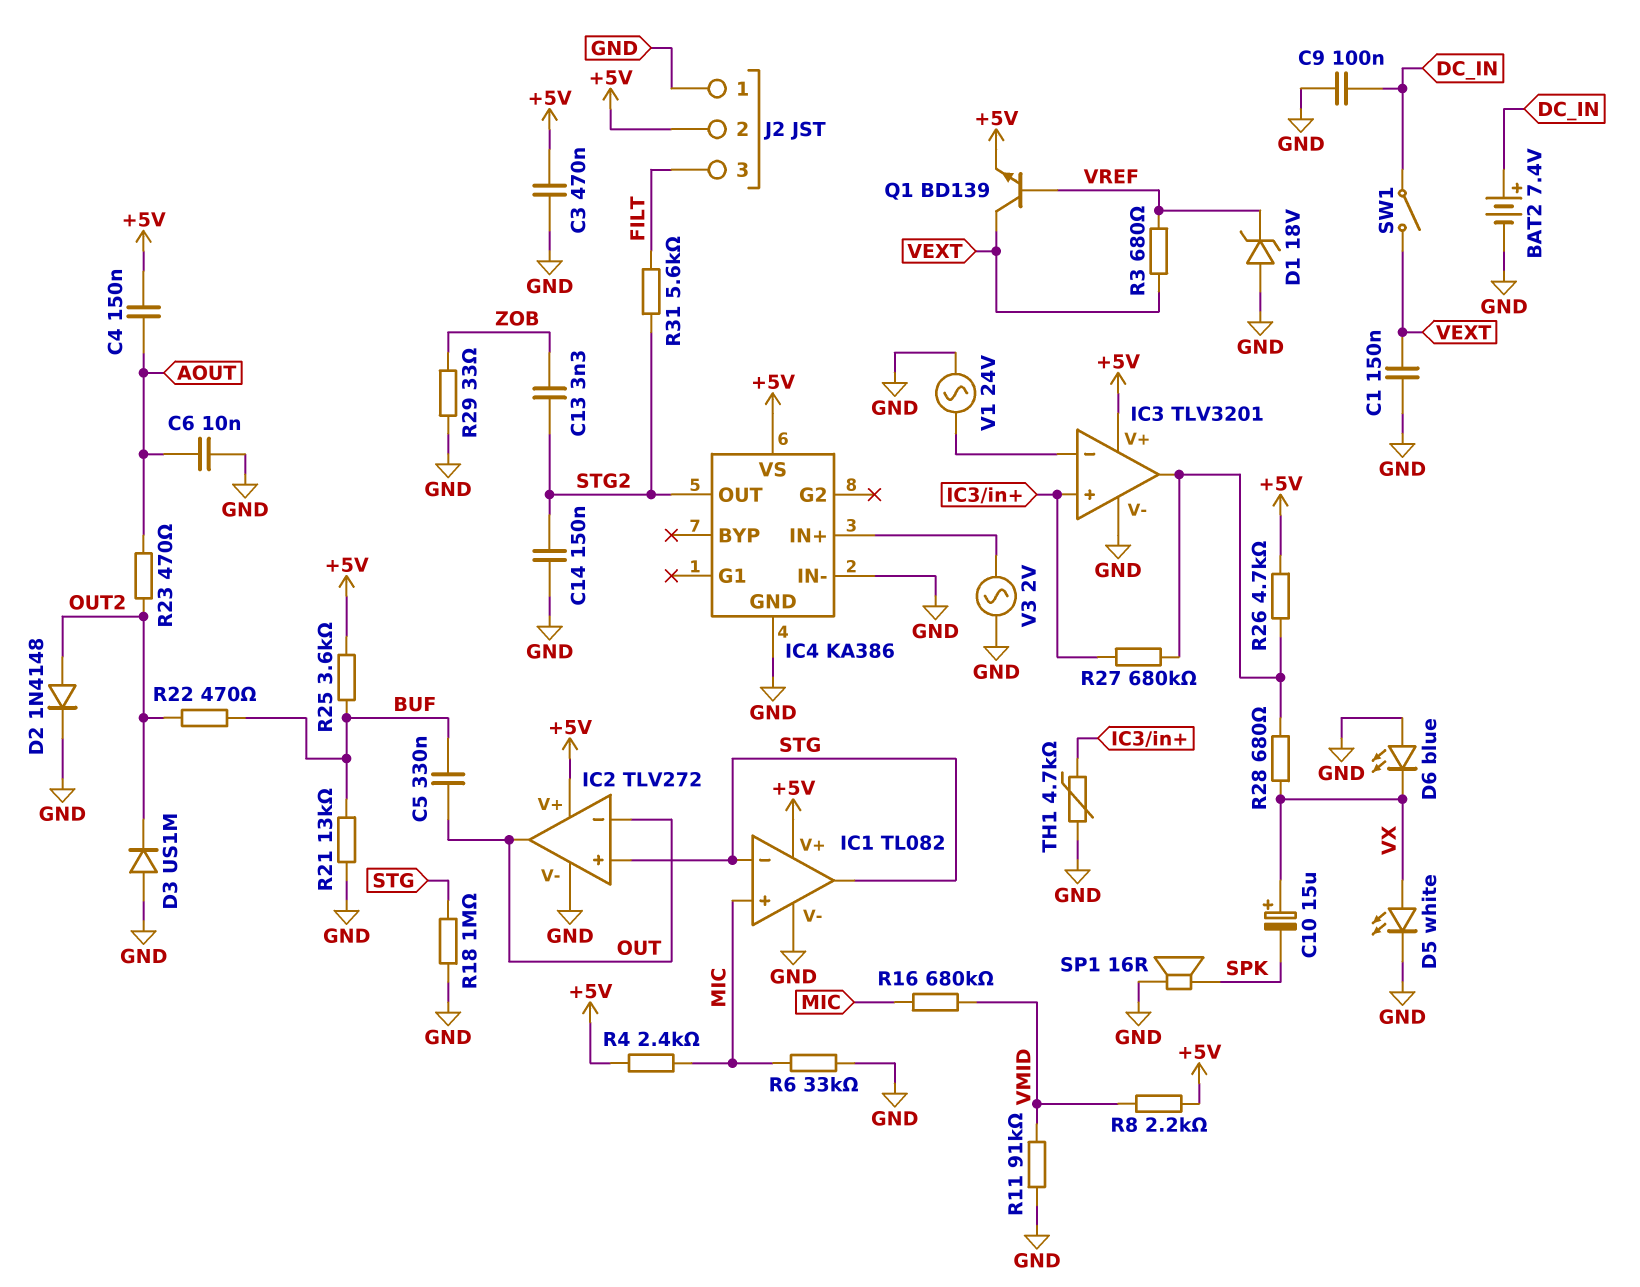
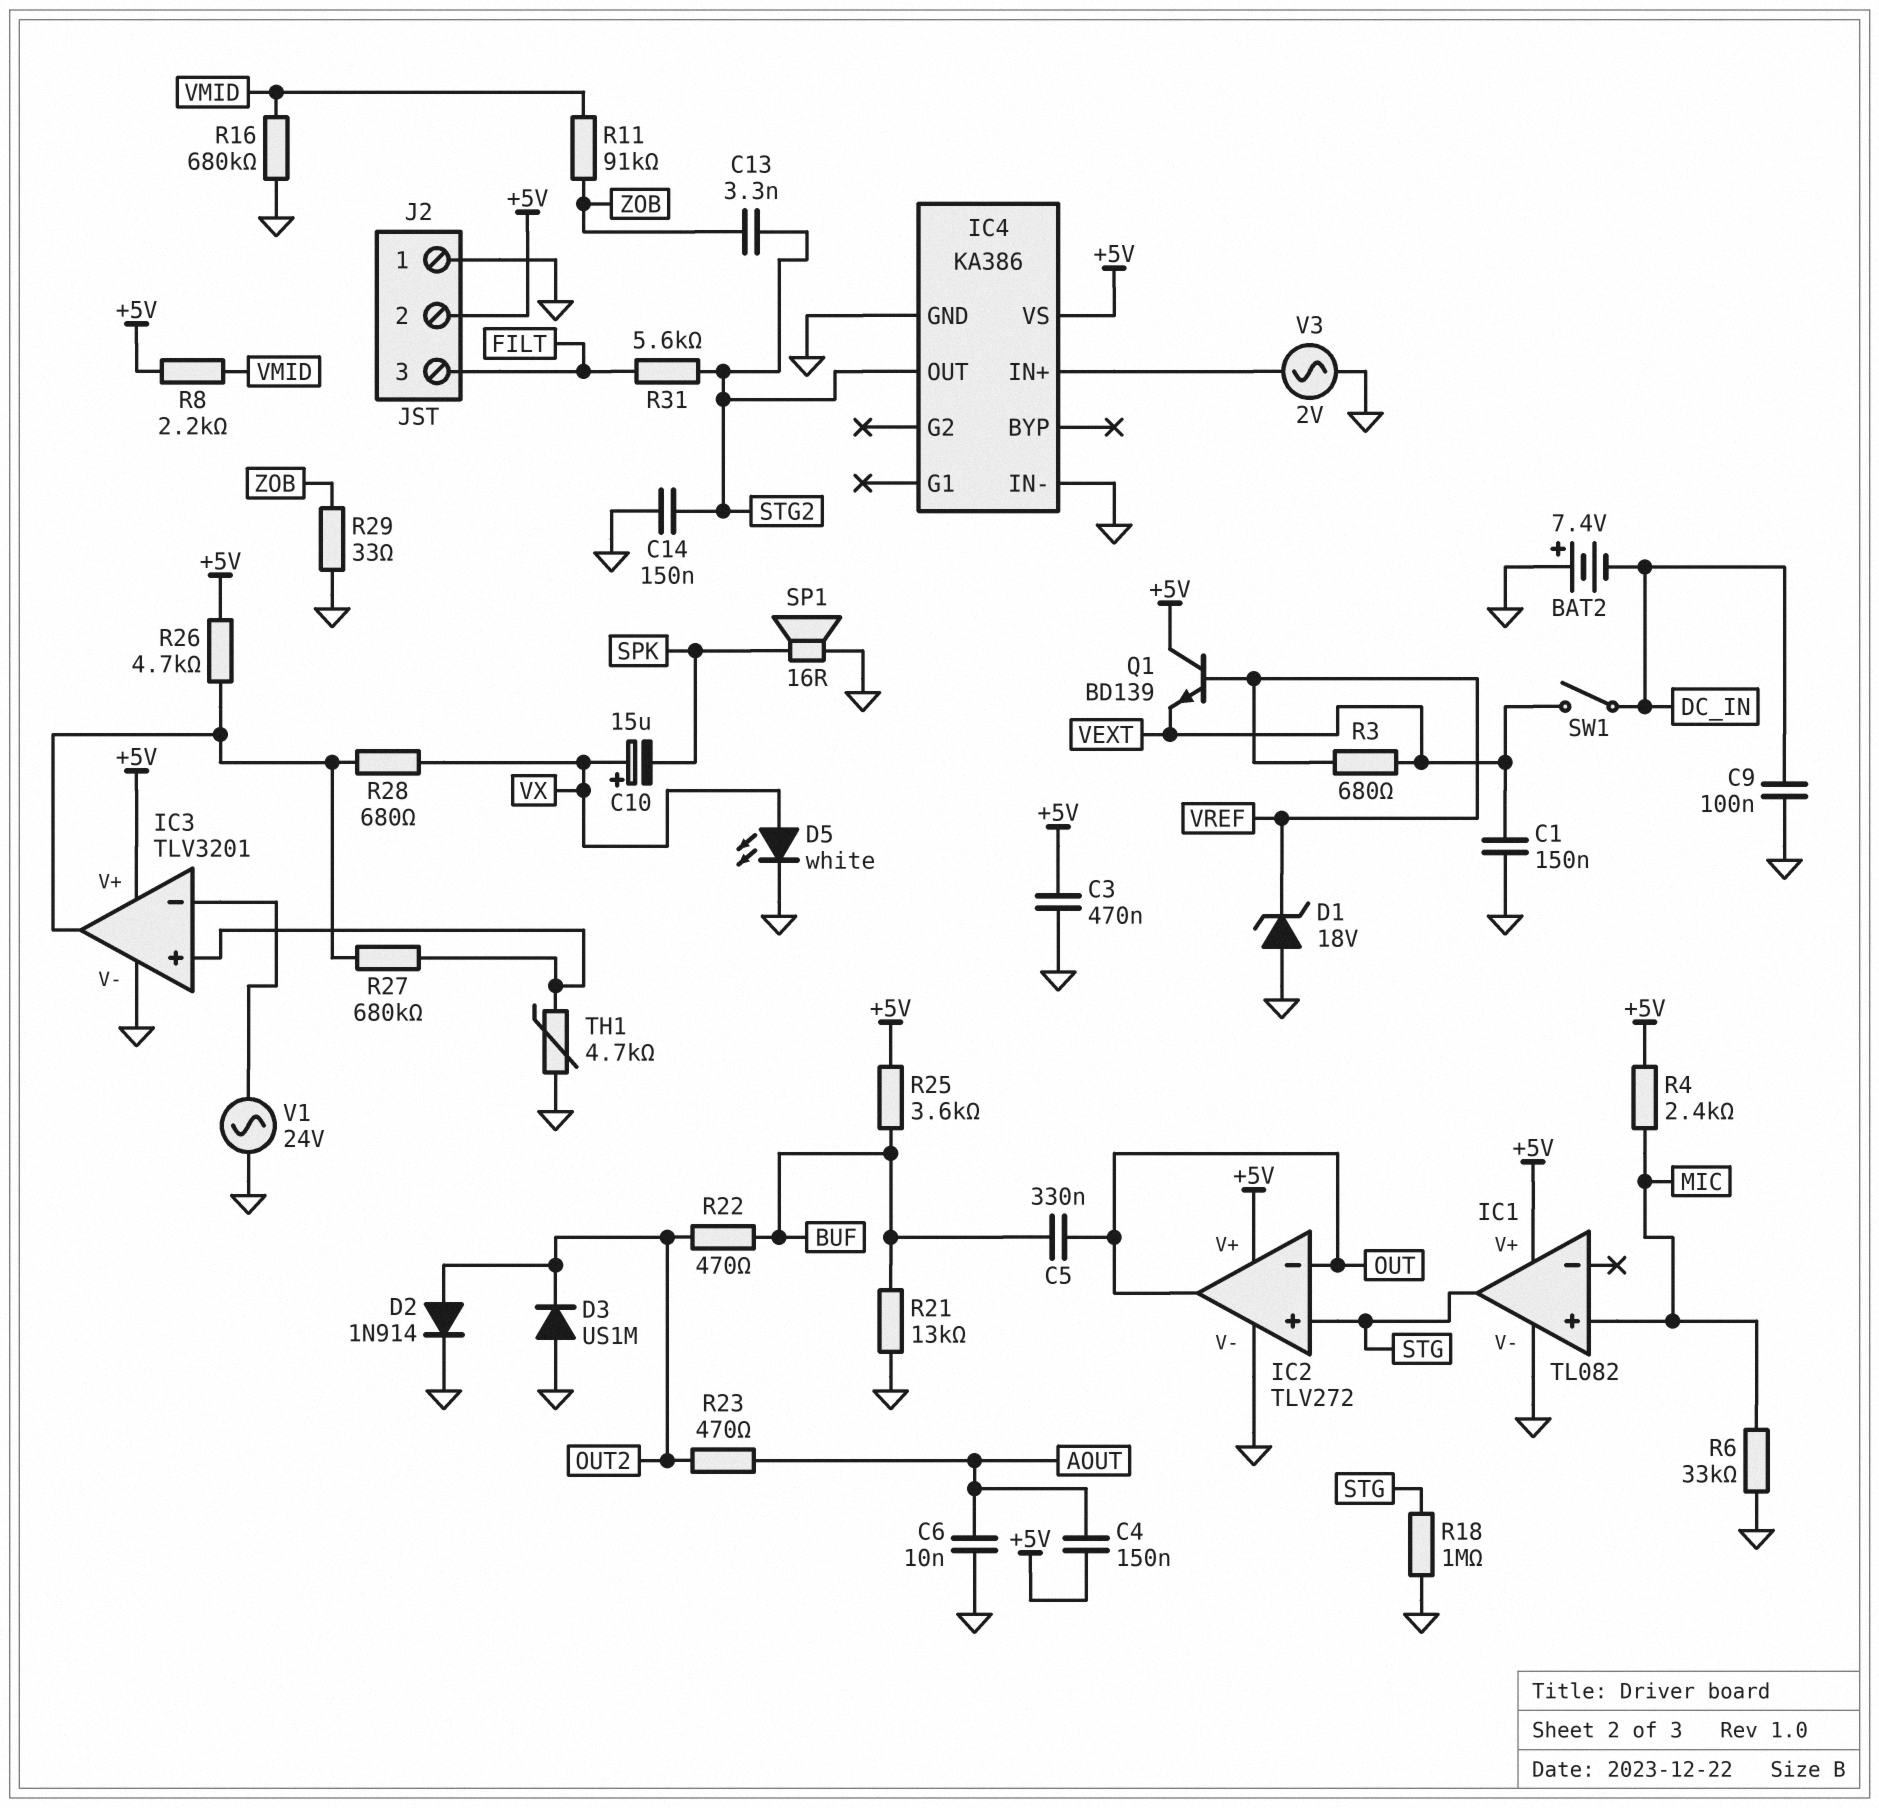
BAT2: 7.4V (plus DC_IN, minus GND) -> 7.4V (plus GND, minus DC_IN)
D2: diode 1N4148 (A OUT2, K GND) -> diode 1N914 (A OUT2, K GND)
D6: LED blue (A GND, K VX) -> none
IC1 pin in-: STG -> none
Q1: NPN BD139 (B VREF, C VEXT, E +5V) -> NPN BD139 (B VREF, C +5V, E VEXT)
R11: 91k (GND, VMID) -> 91k (VMID, ZOB)
R16: 680k (MIC, VMID) -> 680k (GND, VMID)

